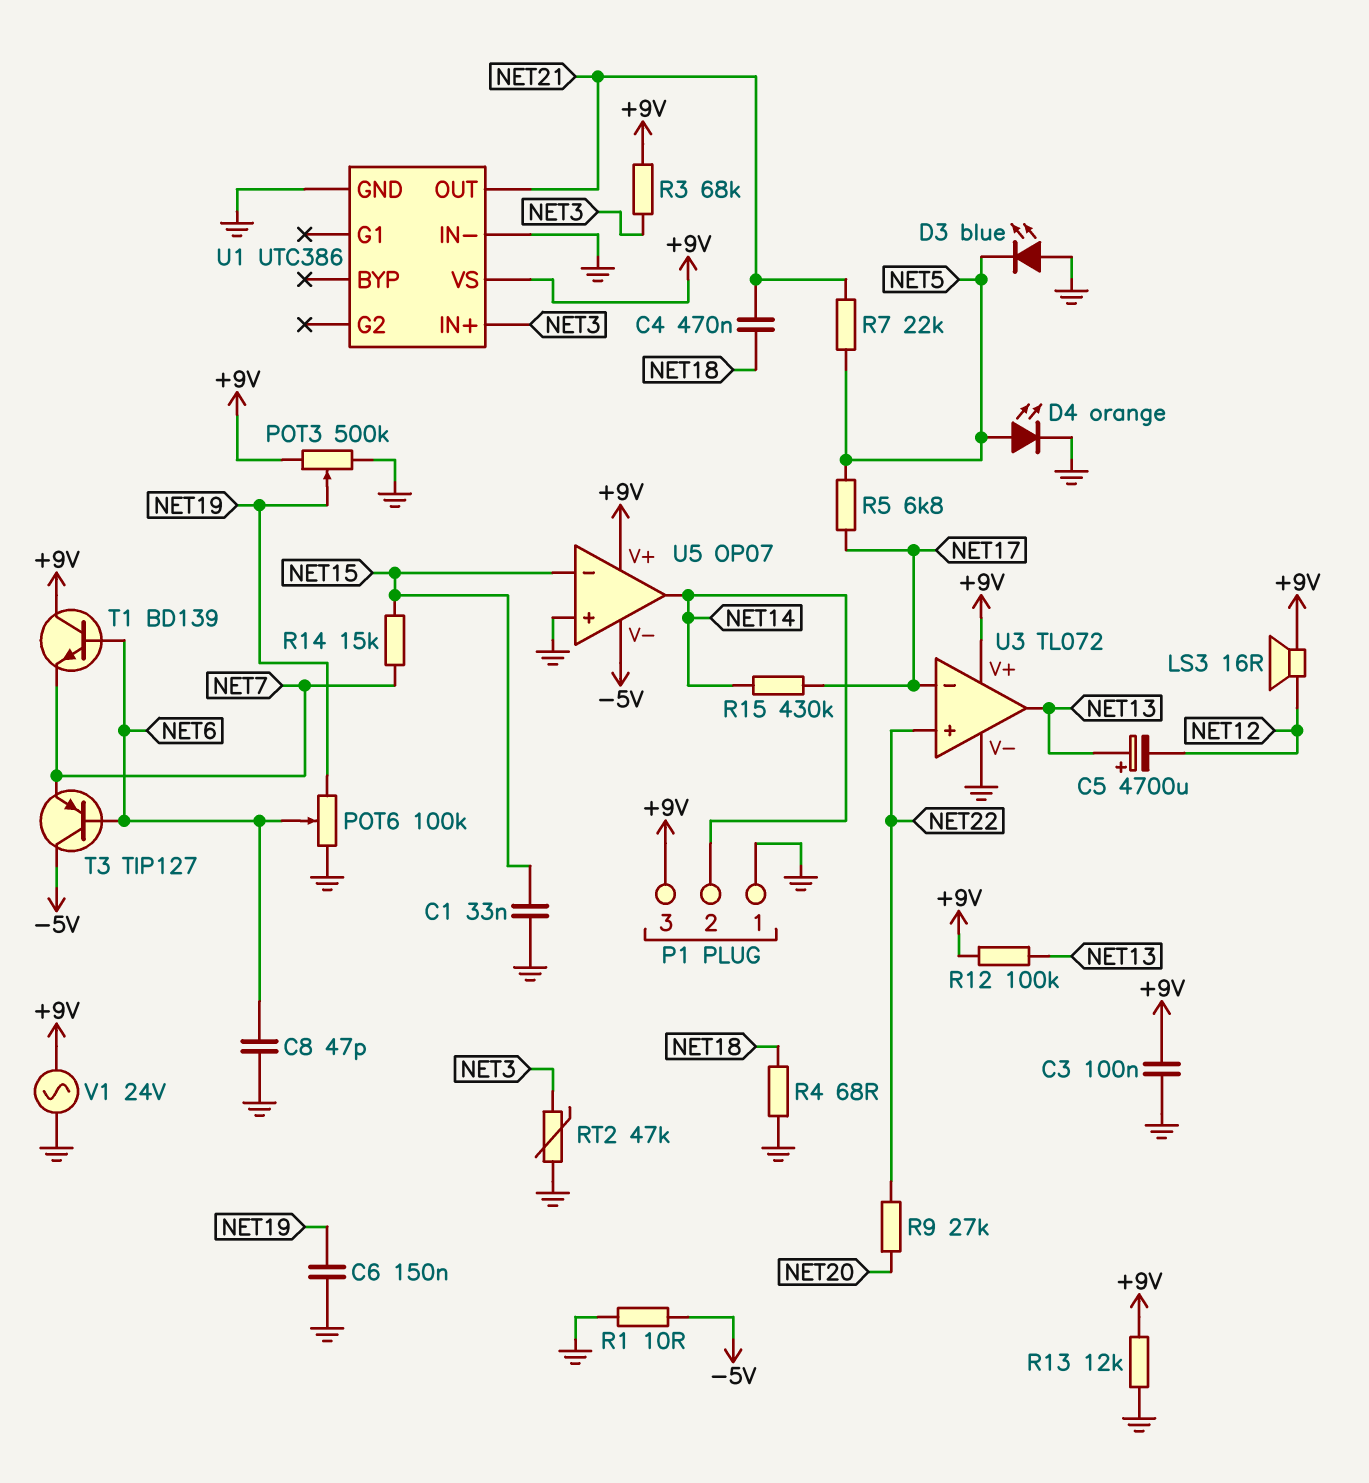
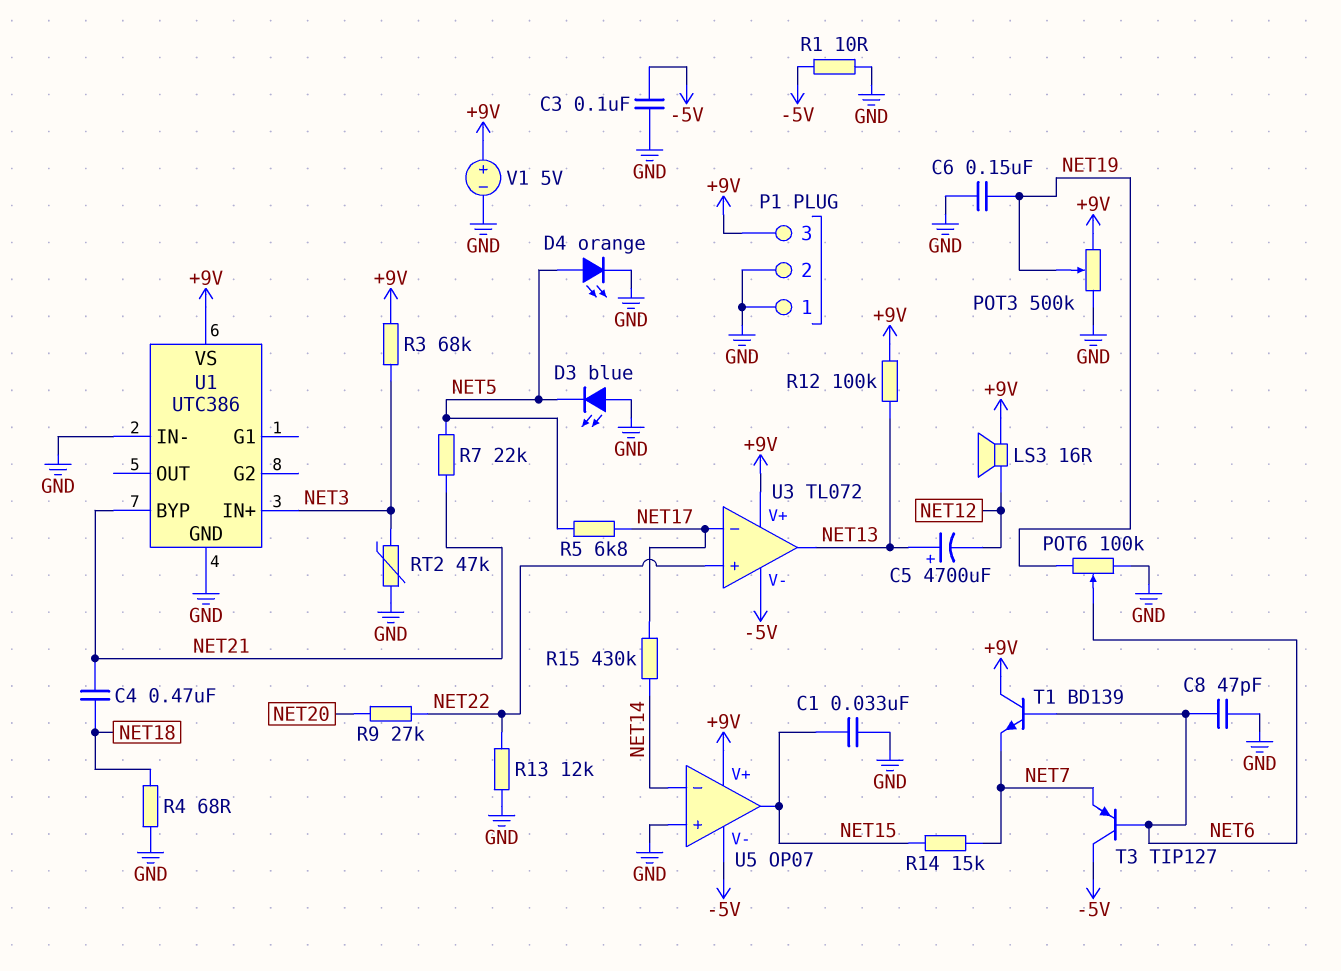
C3: 100nF (+9V, GND) -> 100nF (-5V, GND)
P1 pin 2: NET14 -> GND
R13: 12k (+9V, GND) -> 12k (GND, NET22)
U1 pin BYP: none -> NET21
U1 pin OUT: NET21 -> none
U3 pin V-: GND -> -5V
U5 pin in-: NET15 -> NET14
U5 pin out: NET14 -> NET15
V1: AC 24V (+9V, GND) -> 5V (plus +9V, minus GND)

